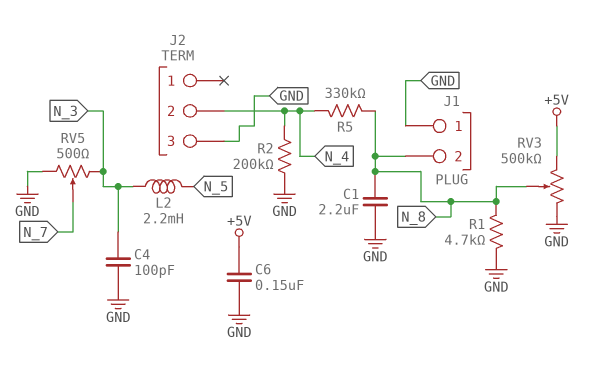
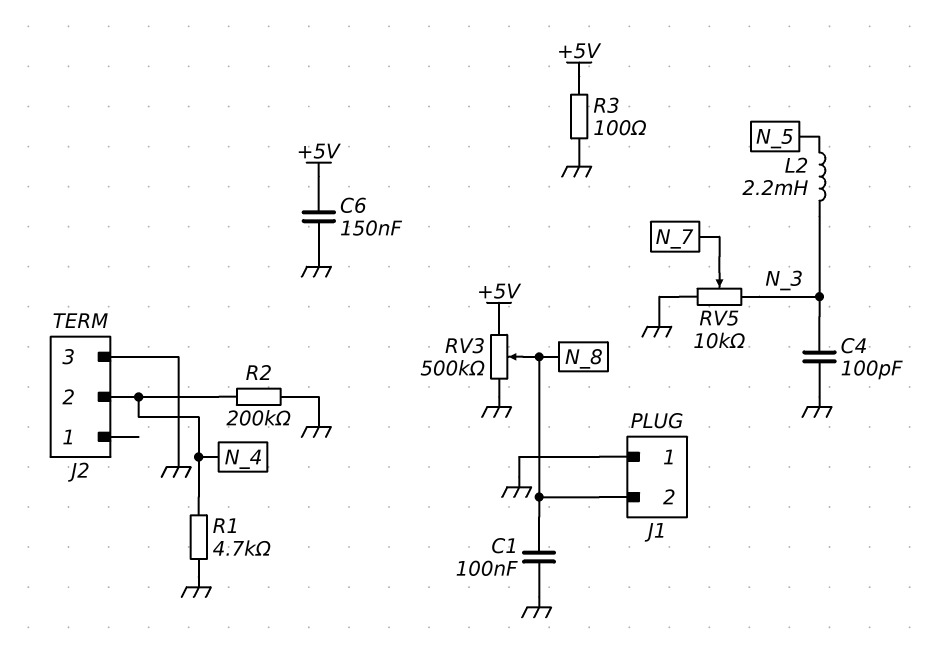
C1: 2.2uF (GND, N_8) -> 100nF (GND, N_8)
R1: 4.7k (GND, N_8) -> 4.7k (GND, N_4)
R3: none -> 100 (+5V, GND)
R5: 330k (N_4, N_8) -> none
RV5: 500 (GND, N_3, wiper N_7) -> 10k (GND, N_3, wiper N_7)

